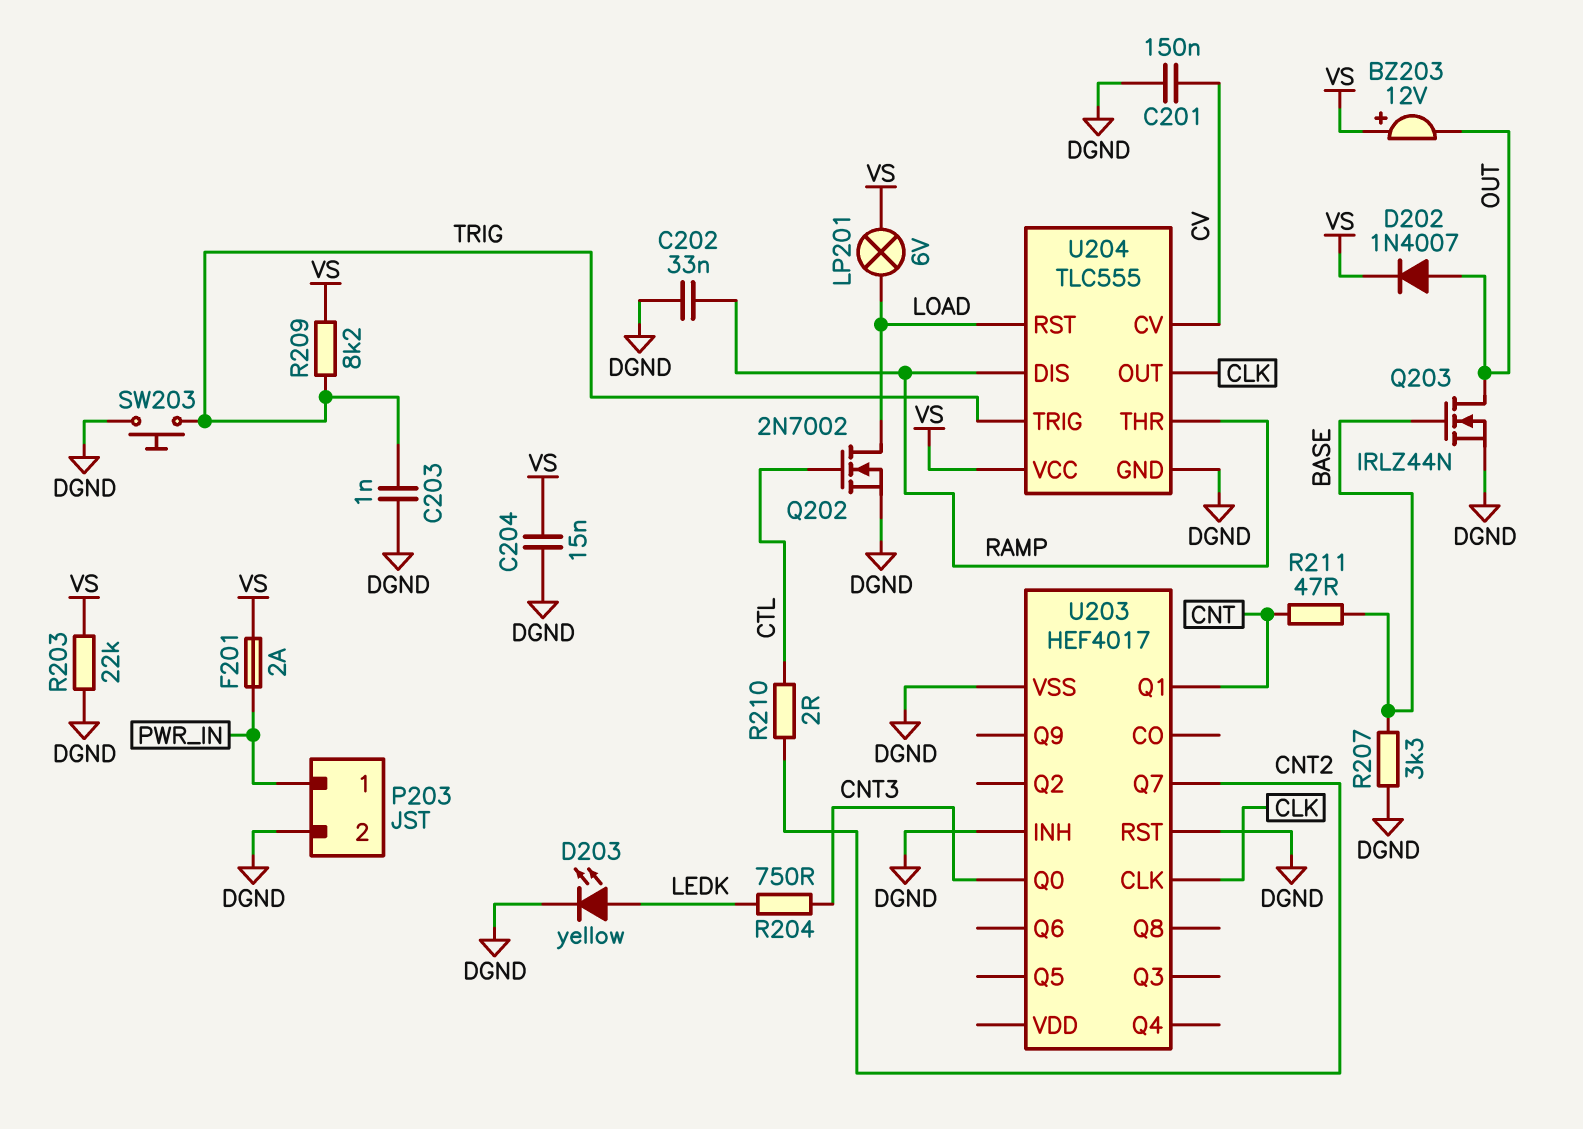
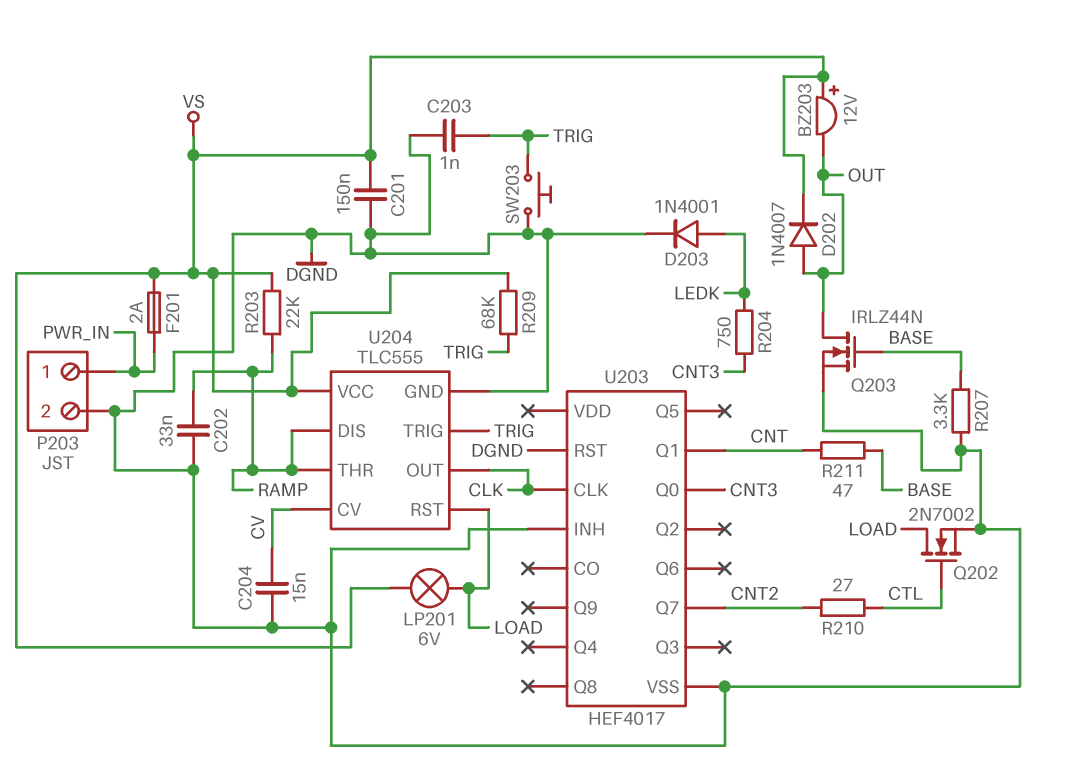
C201: 150nF (CV, DGND) -> 150nF (DGND, VS)
C204: 15nF (DGND, VS) -> 15nF (CV, DGND)
D203: LED yellow (A LEDK, K DGND) -> diode 1N4001 (A LEDK, K DGND)
R203: 22k (DGND, VS) -> 22k (RAMP, VS)
R209: 8.2k (TRIG, VS) -> 68k (TRIG, VS)
R210: 2 (CNT2, CTL) -> 27 (CNT2, CTL)

